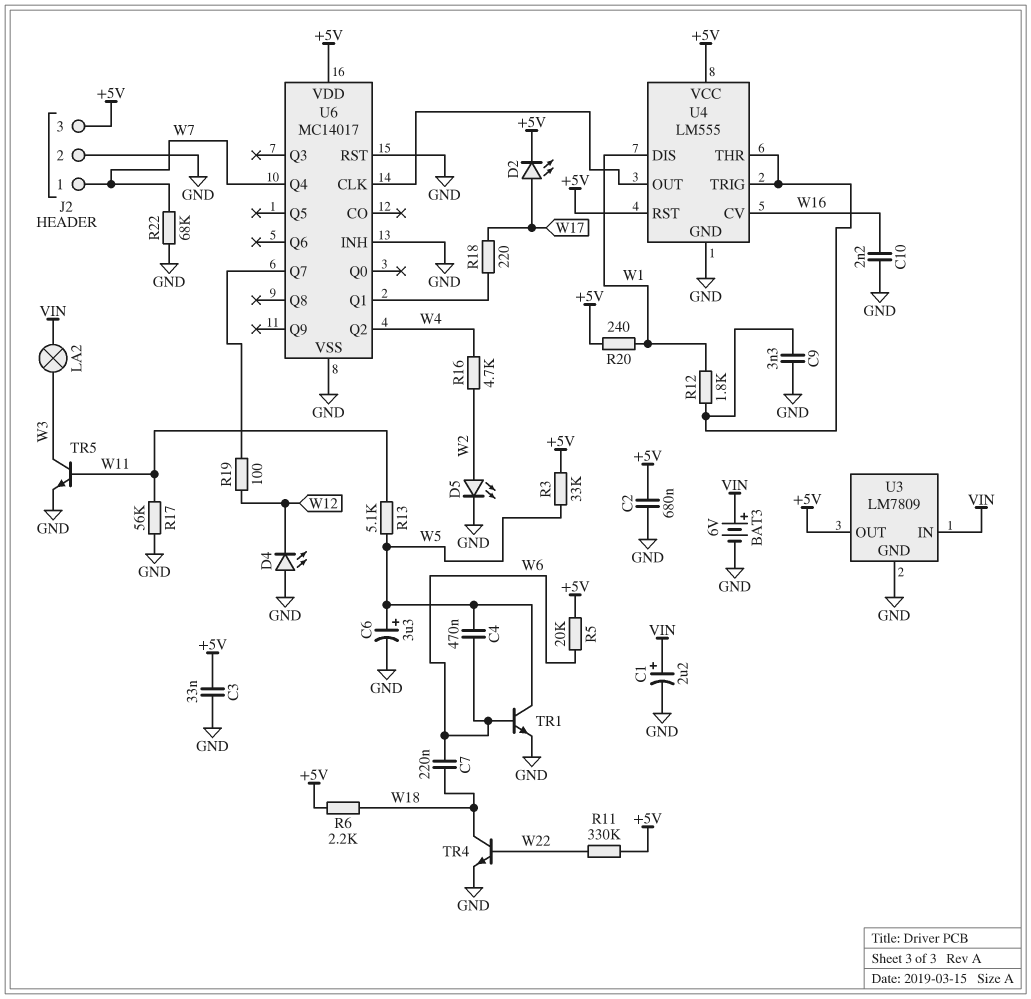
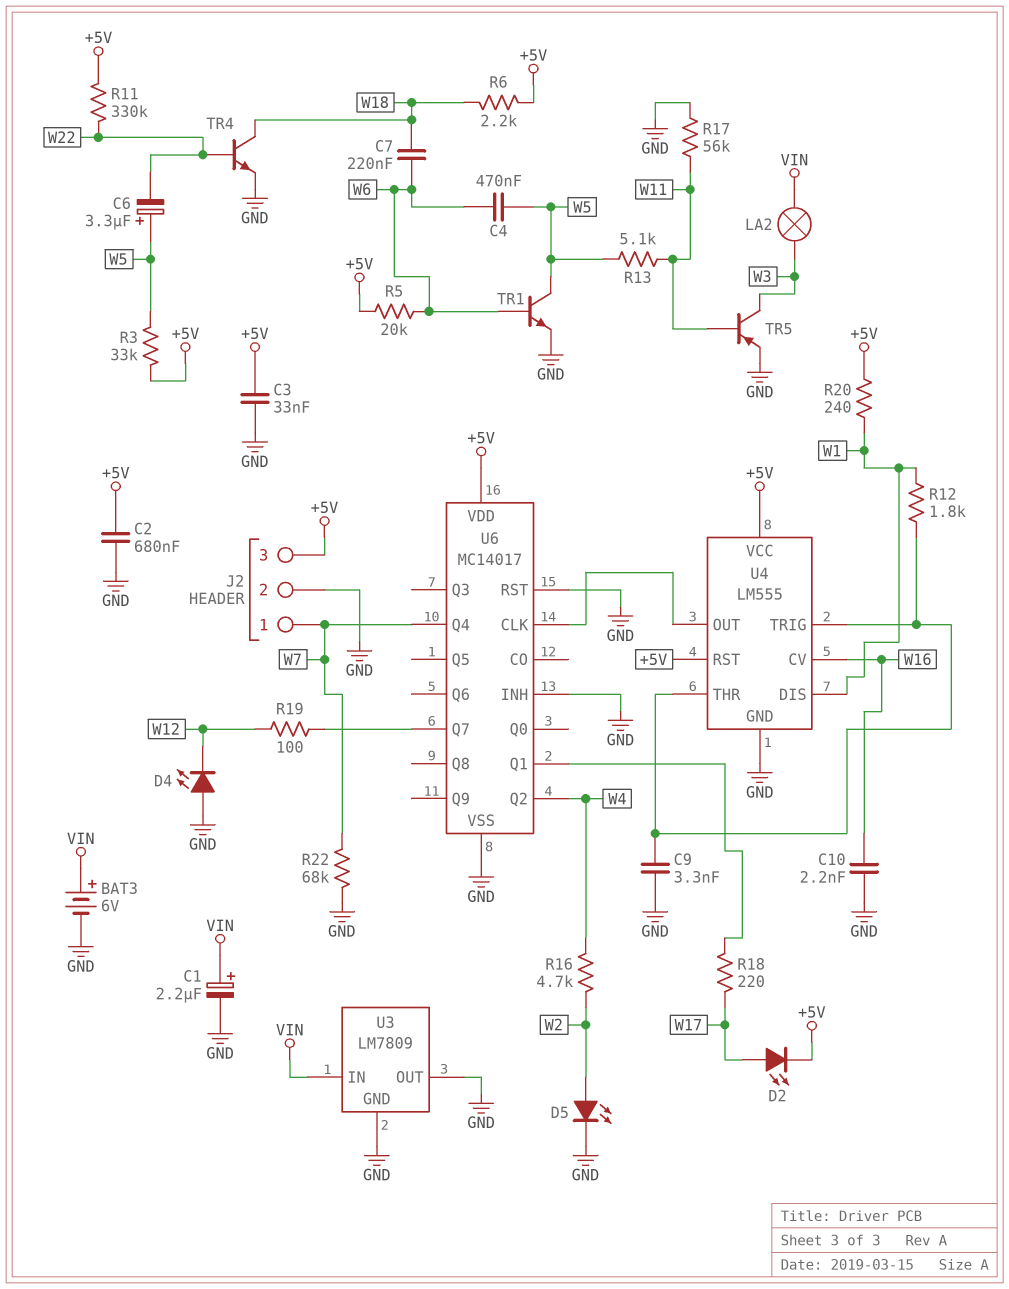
C6: 3.3uF (plus W5, minus GND) -> 3.3uF (plus W5, minus W22)
TR5: NPN (B W11, C W3, E GND) -> PNP (B W11, C W3, E GND)
U3 pin OUT: +5V -> GND

